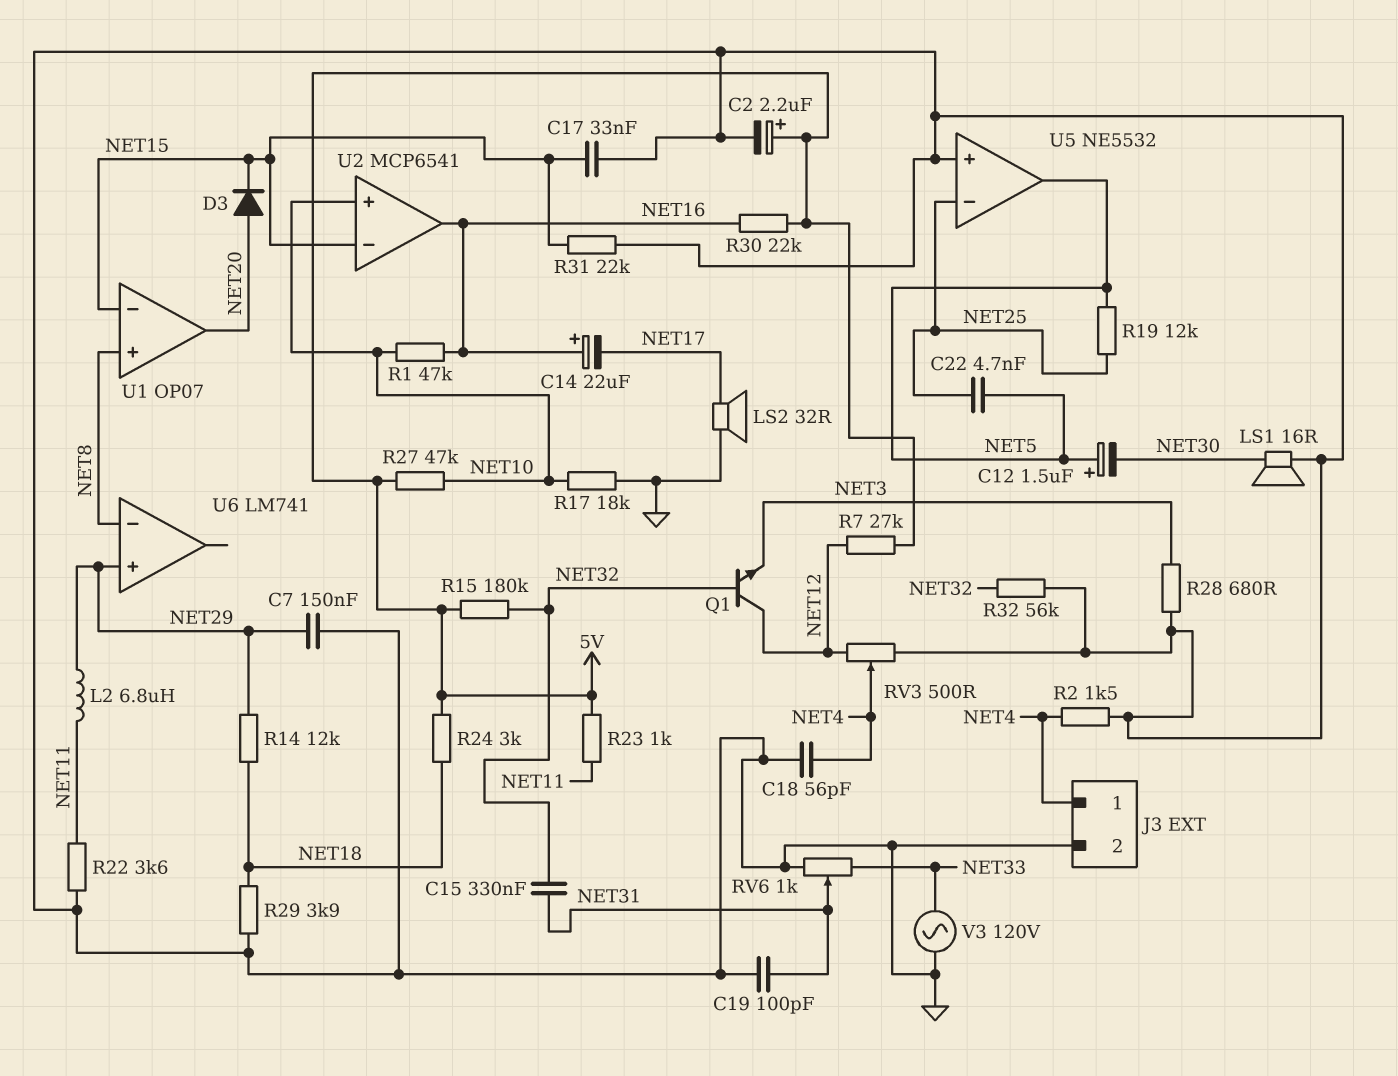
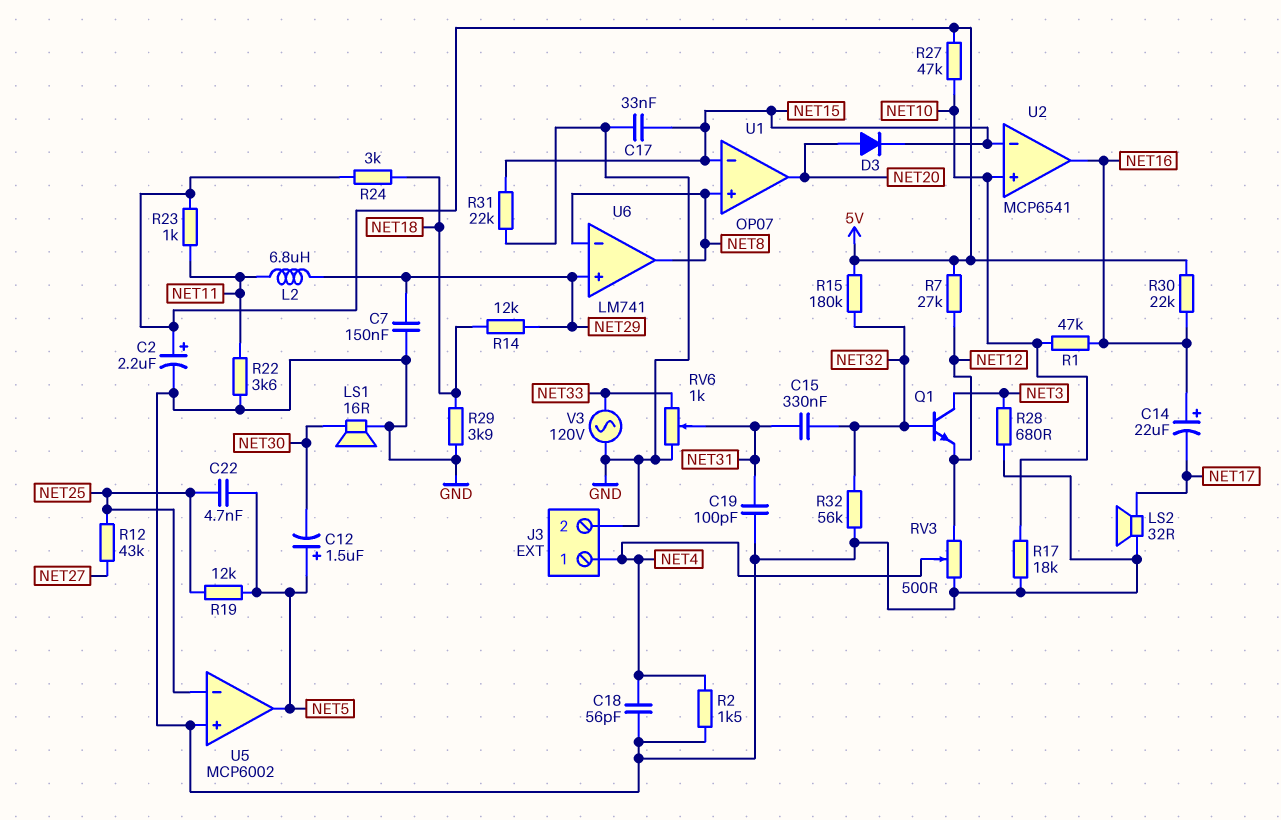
Q1: NPN (B NET32, C NET12, E NET3) -> NPN (B NET32, C NET3, E NET12)
R12: none -> 43k (NET25, NET27)
U5: NE5532 -> MCP6002
U6 pin out: none -> NET8

